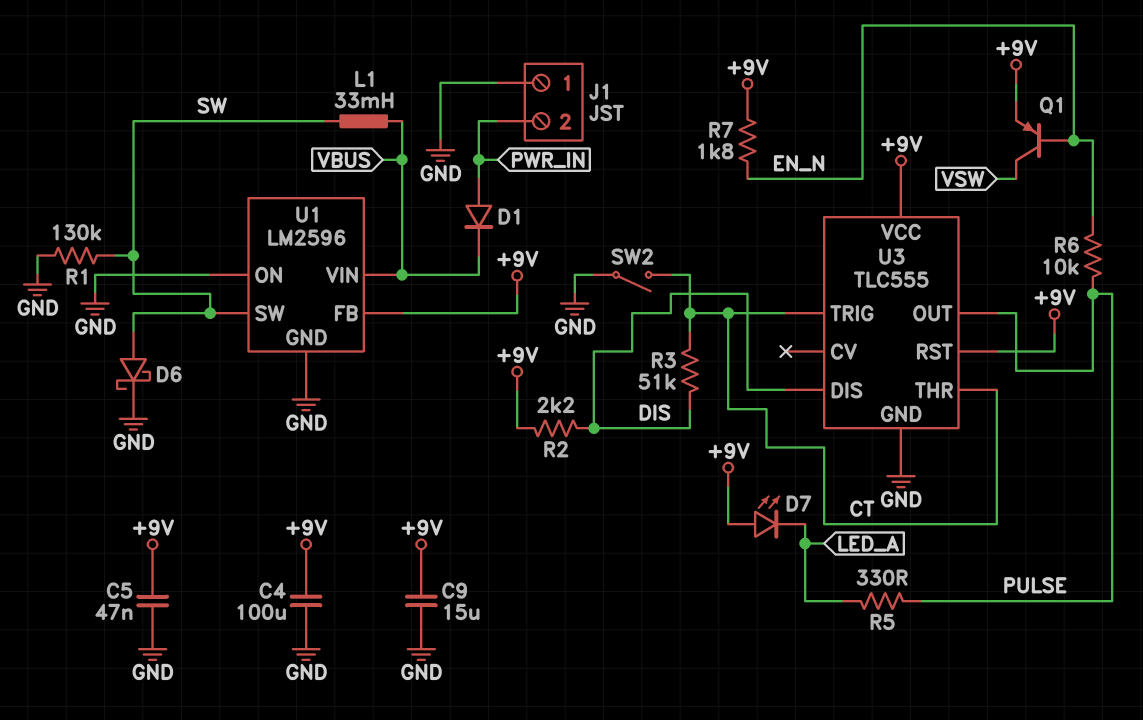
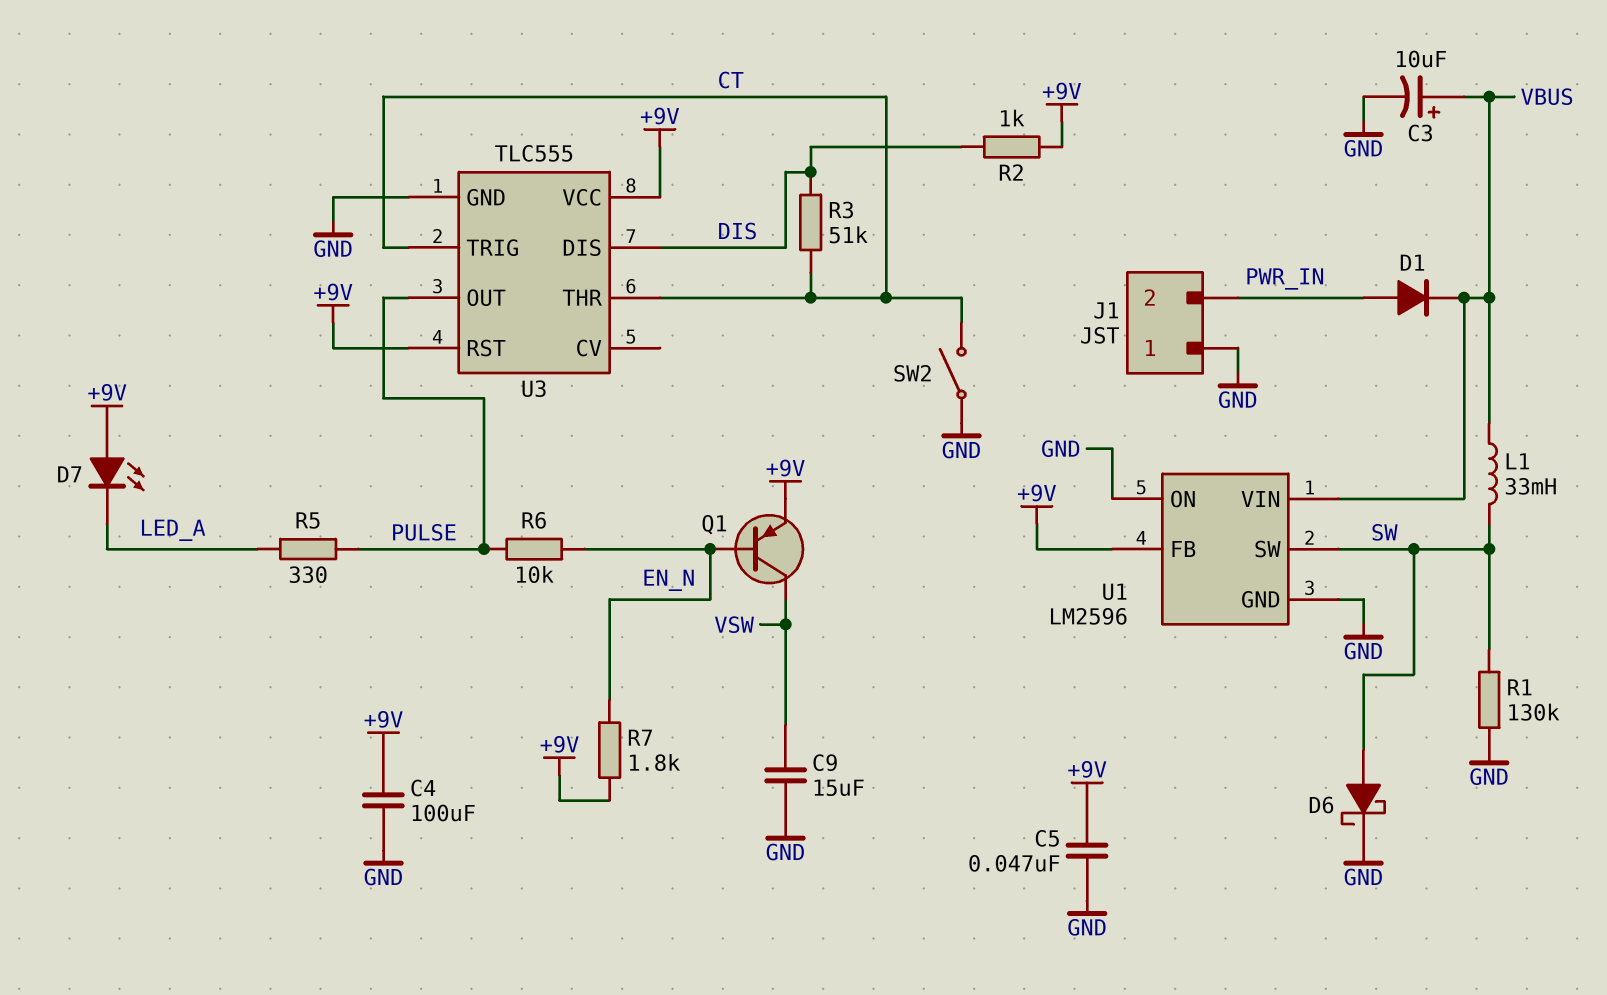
C3: none -> 10uF (plus VBUS, minus GND)
C9: 15uF (+9V, GND) -> 15uF (GND, VSW)
R2: 2.2k (+9V, DIS) -> 1k (+9V, DIS)

